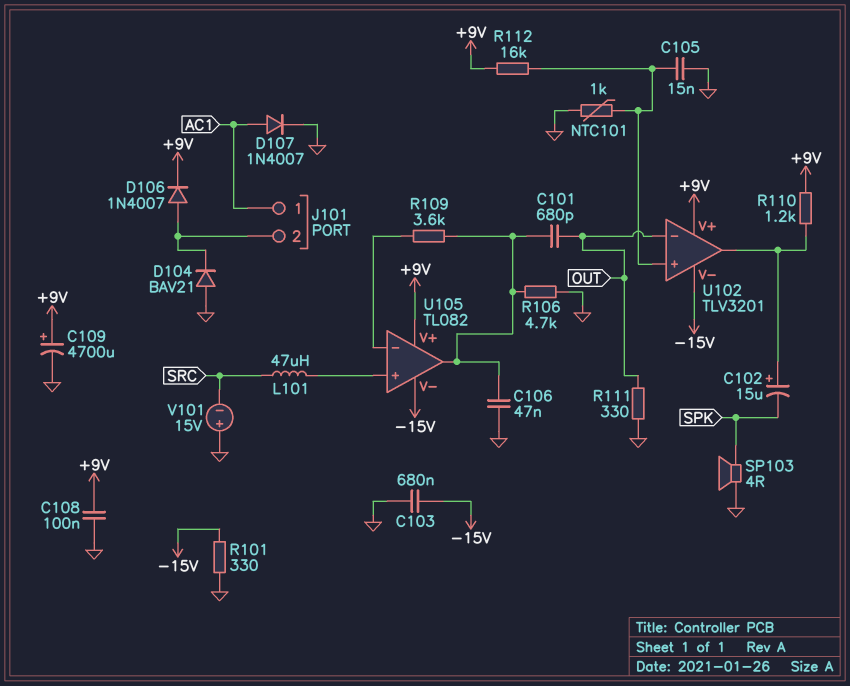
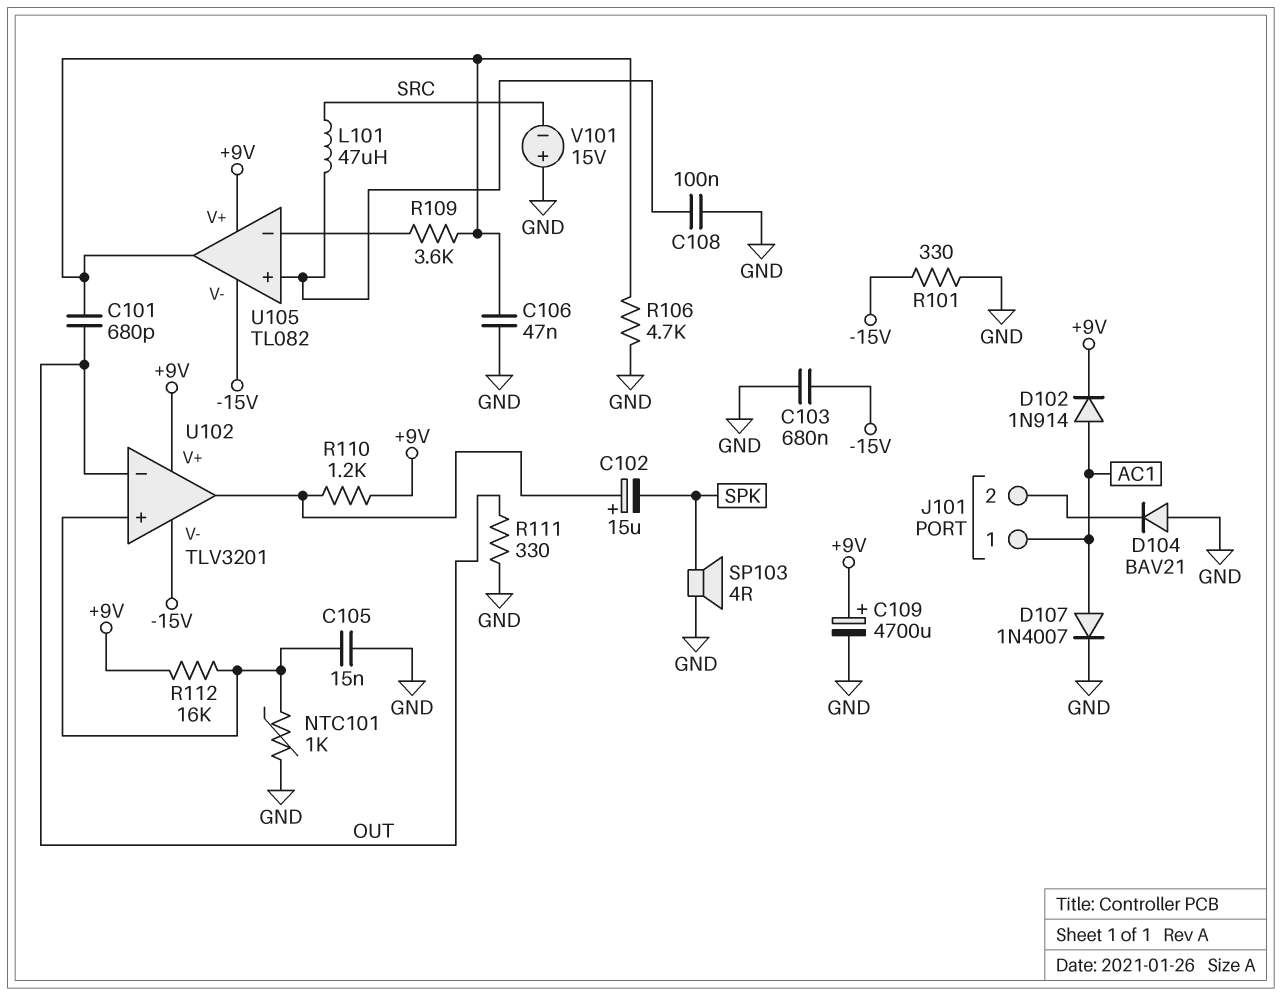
C108: 100nF (+9V, GND) -> 100nF (GND, U105/in+)
D102: none -> diode 1N914 (A AC1, K +9V)
D106: diode 1N4007 (A J101/2, K +9V) -> none

